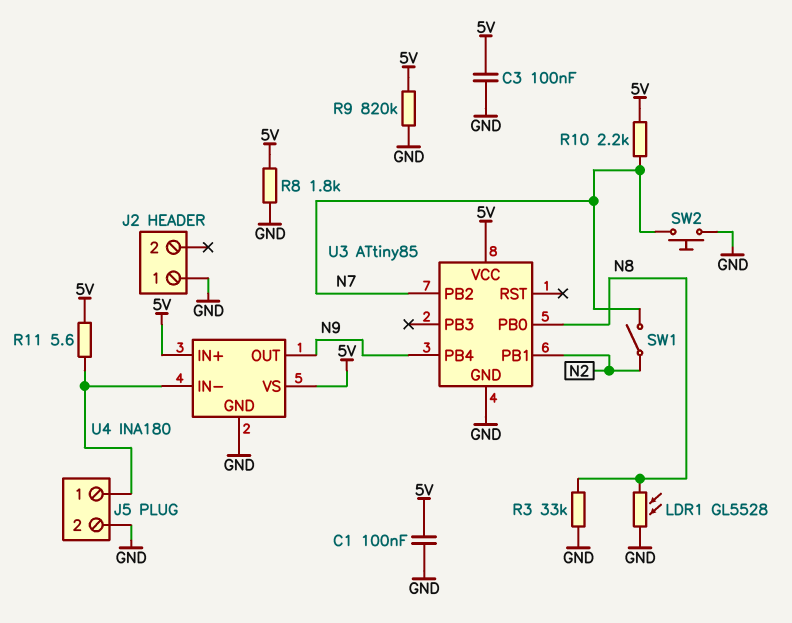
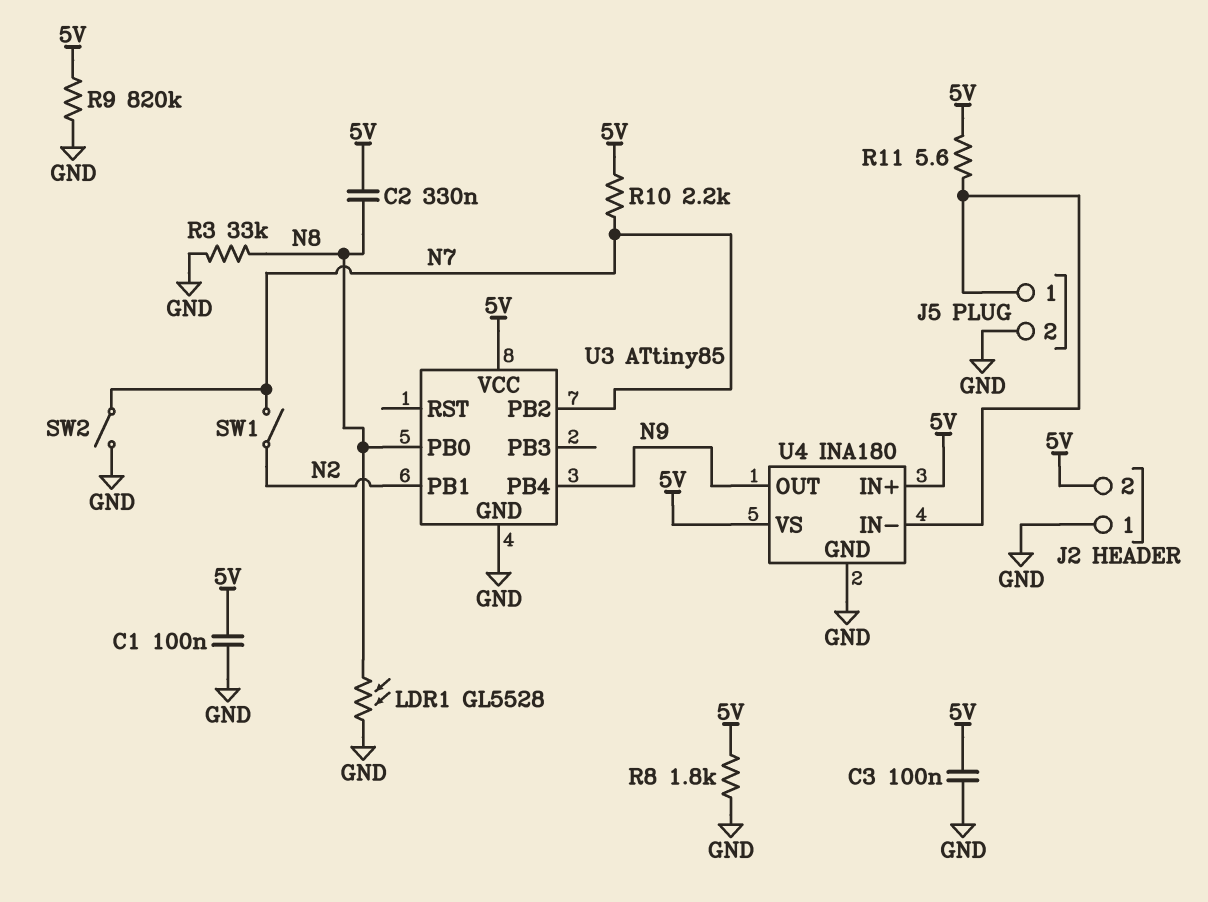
C2: none -> 330nF (5V, N8)
J2 pin 2: none -> 5V
SW2: button (GND, N7) -> switch (GND, N7)

